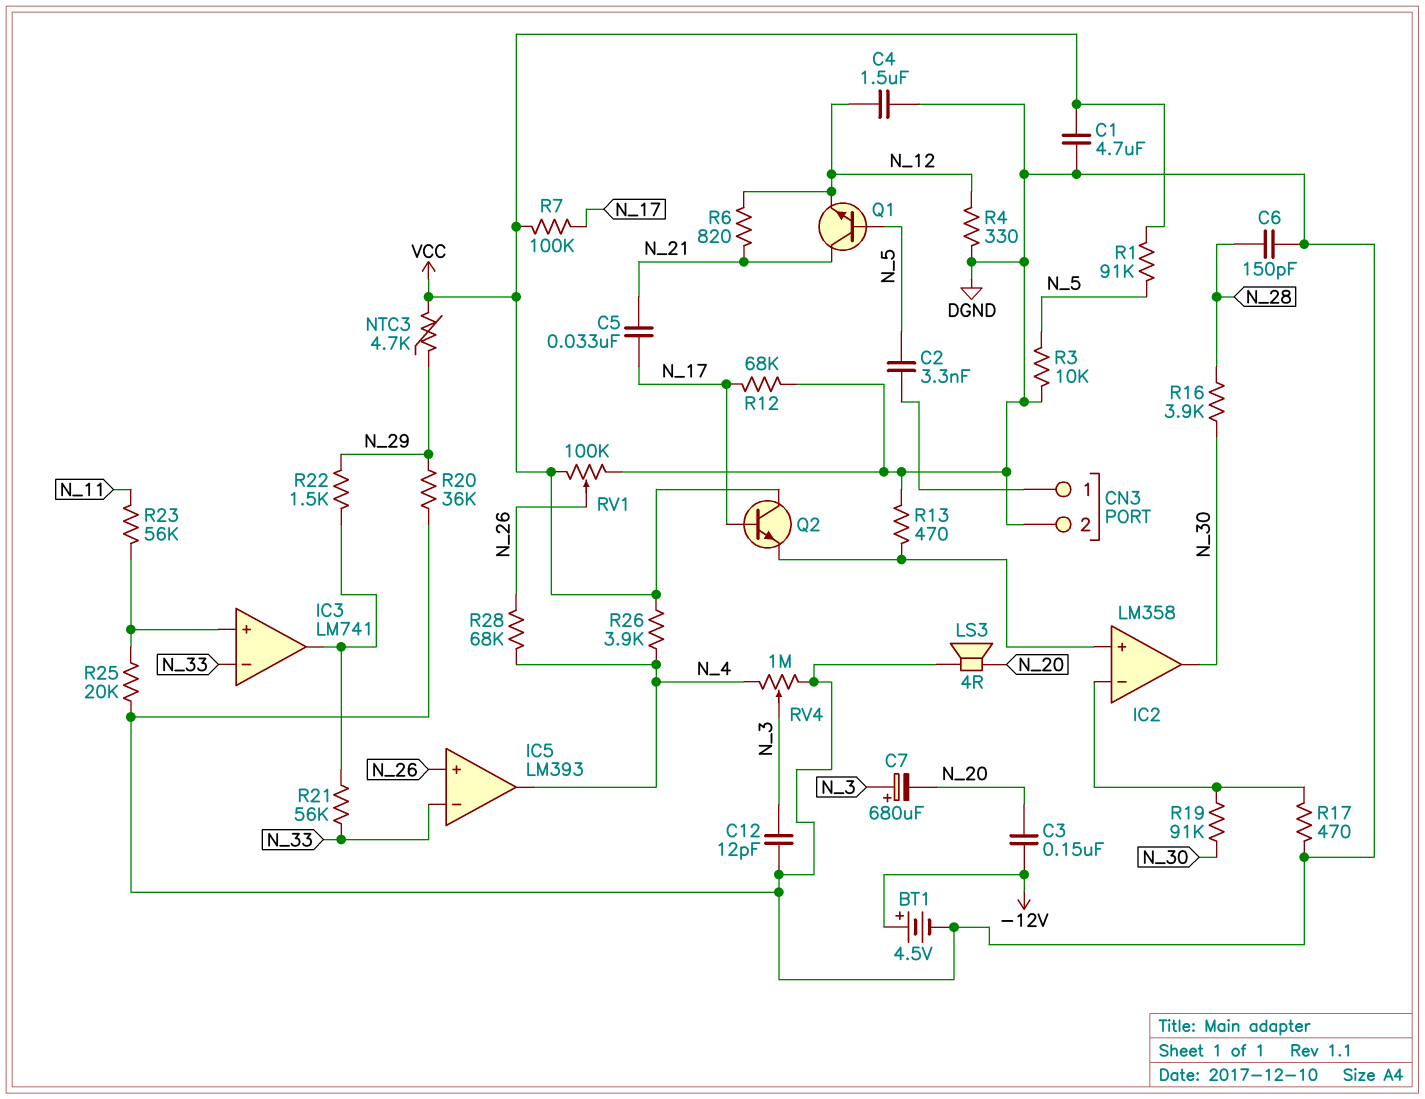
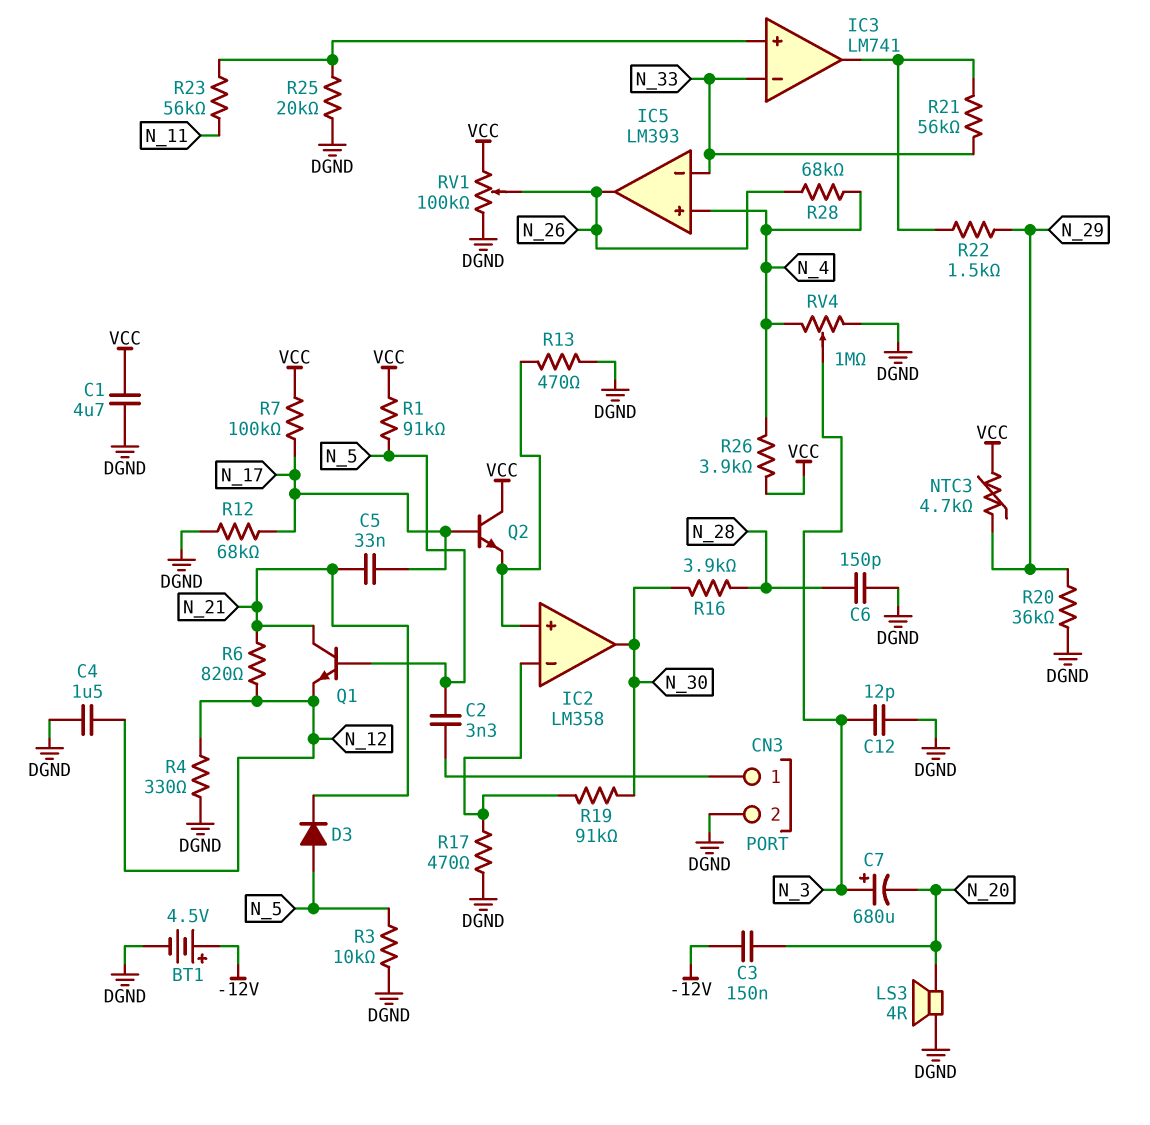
D3: none -> diode (A N_5, K N_21)
IC5 pin in+: N_26 -> N_4
IC5 pin out: N_4 -> N_26

